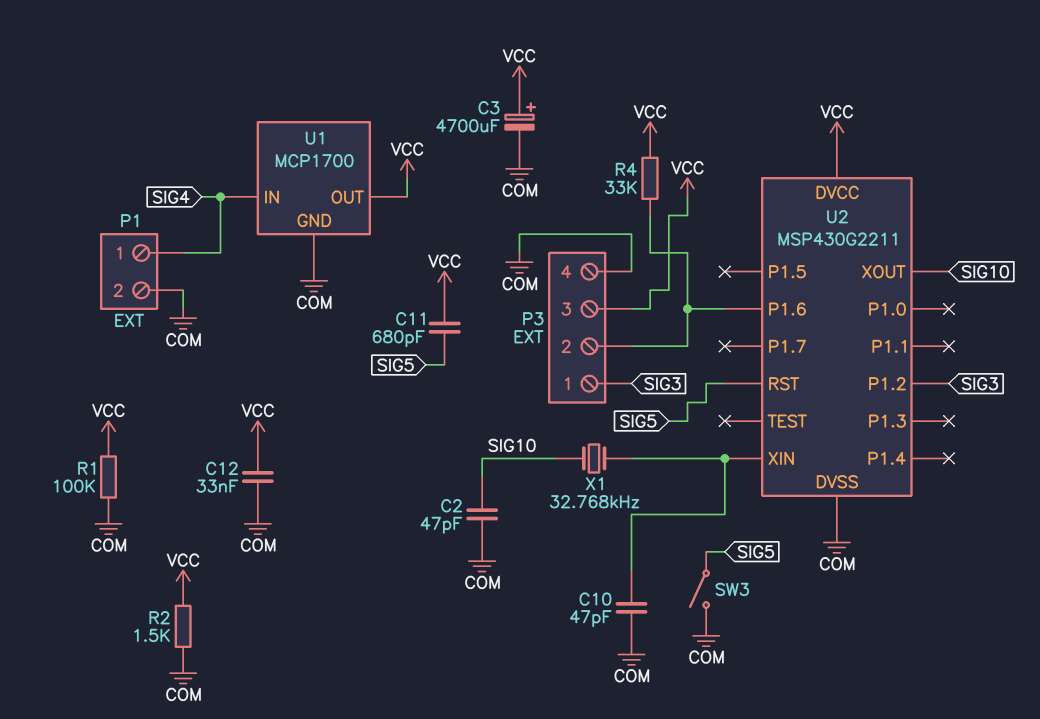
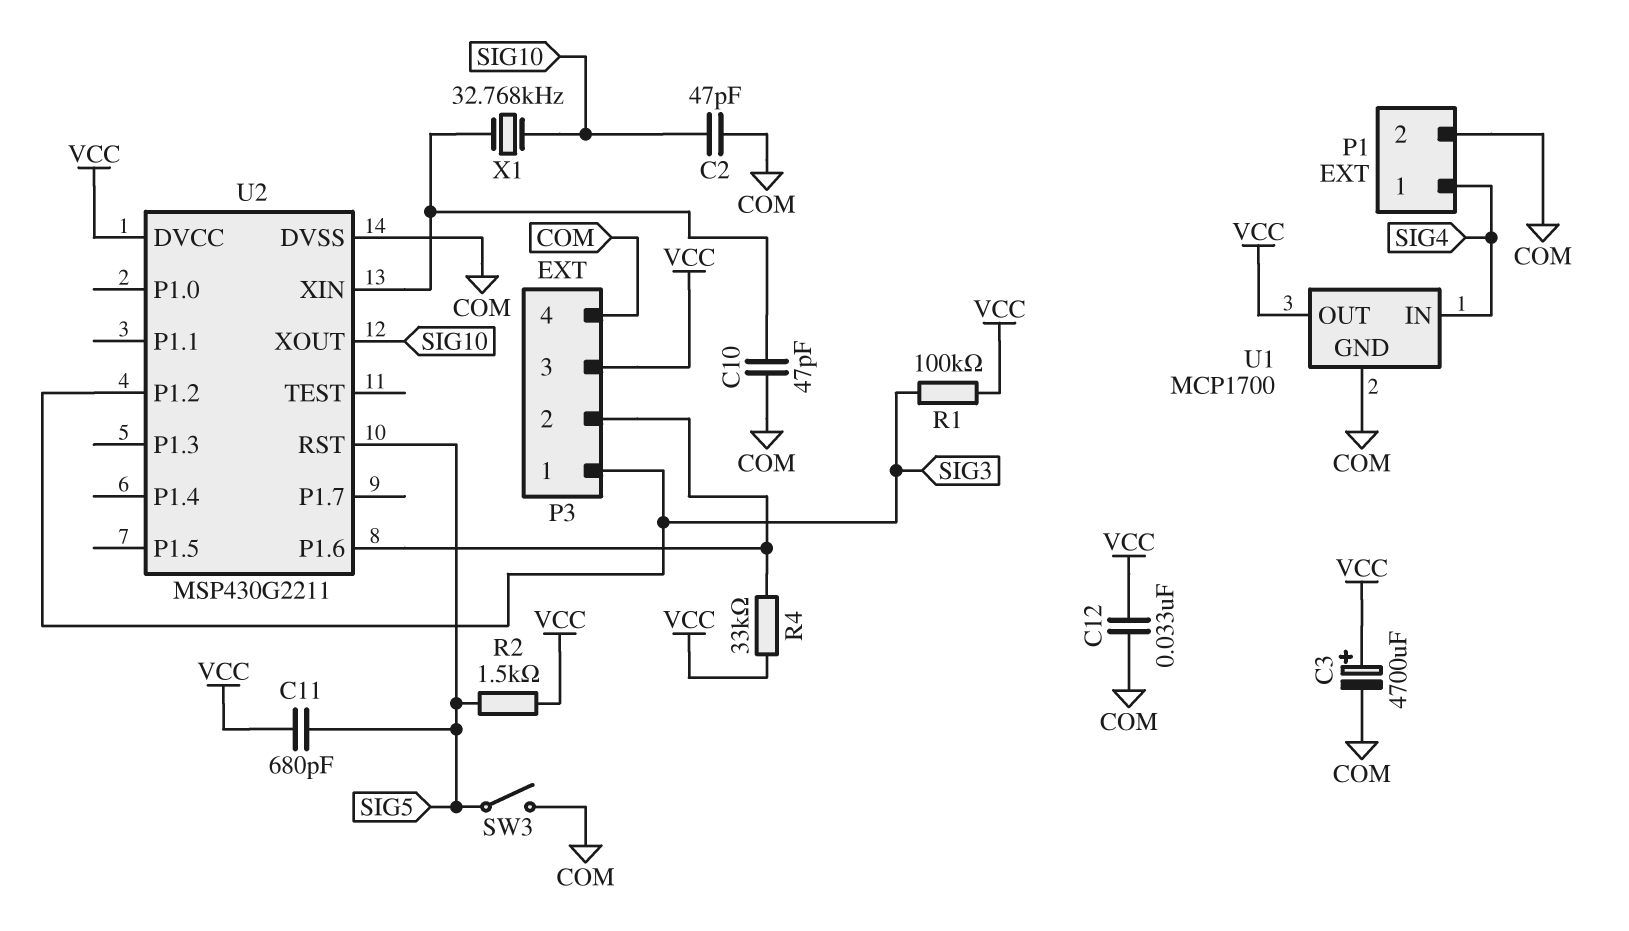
R1: 100k (COM, VCC) -> 100k (SIG3, VCC)
R2: 1.5k (COM, VCC) -> 1.5k (SIG5, VCC)

